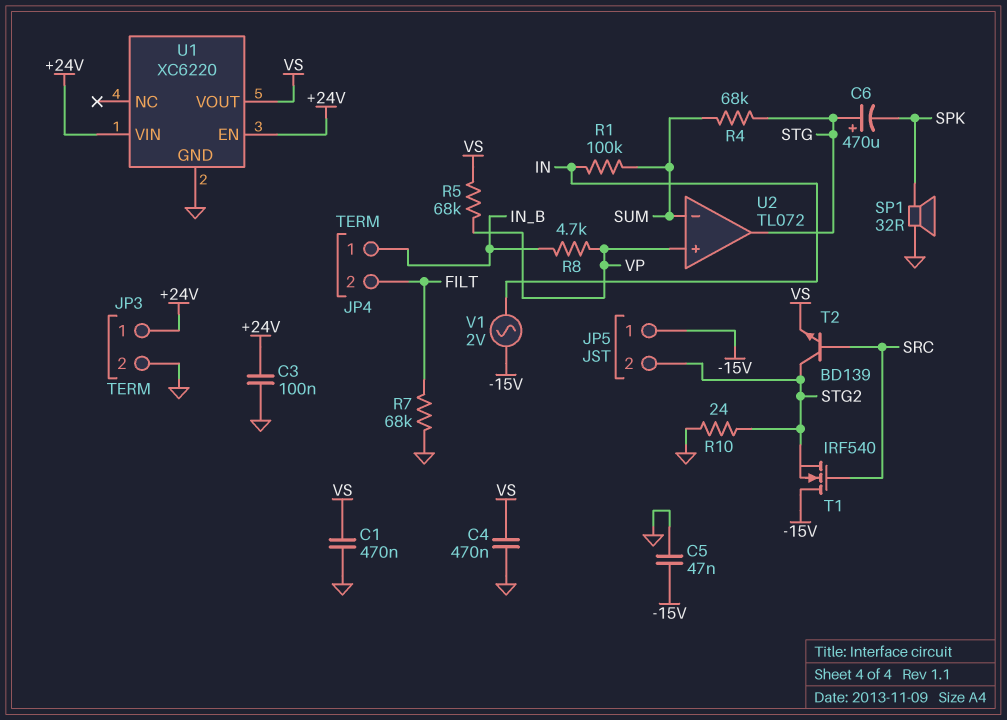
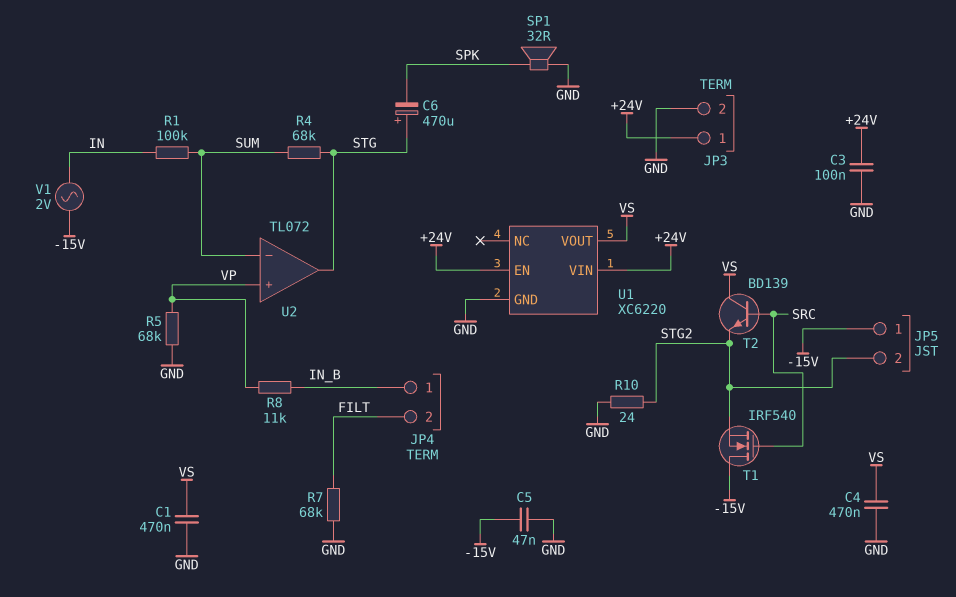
R5: 68k (VP, VS) -> 68k (GND, VP)
R8: 4.7k (IN_B, VP) -> 11k (IN_B, VP)
T2: NPN BD139 (B SRC, C STG2, E VS) -> NPN BD139 (B SRC, C VS, E STG2)

